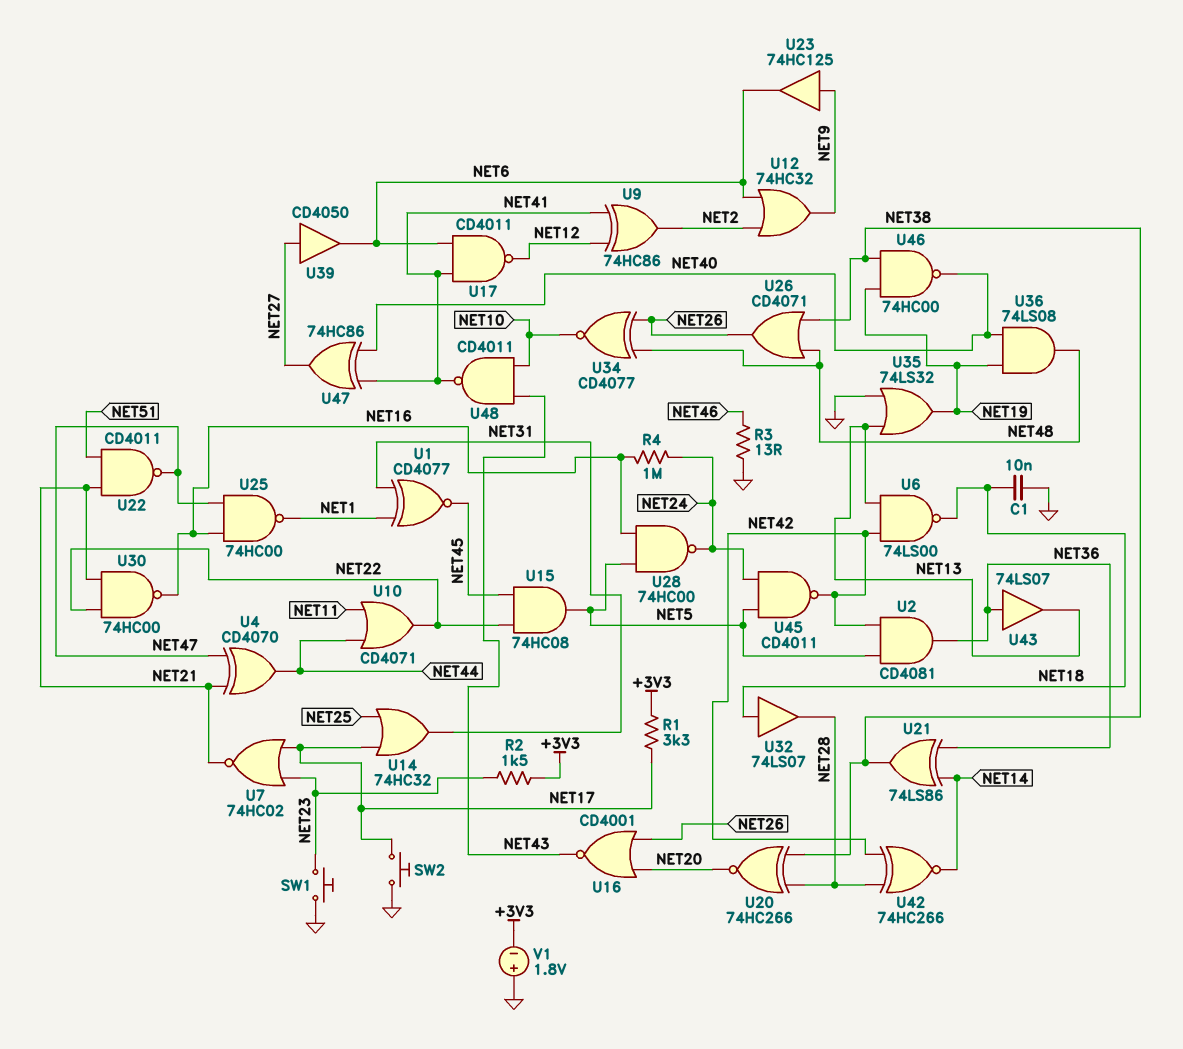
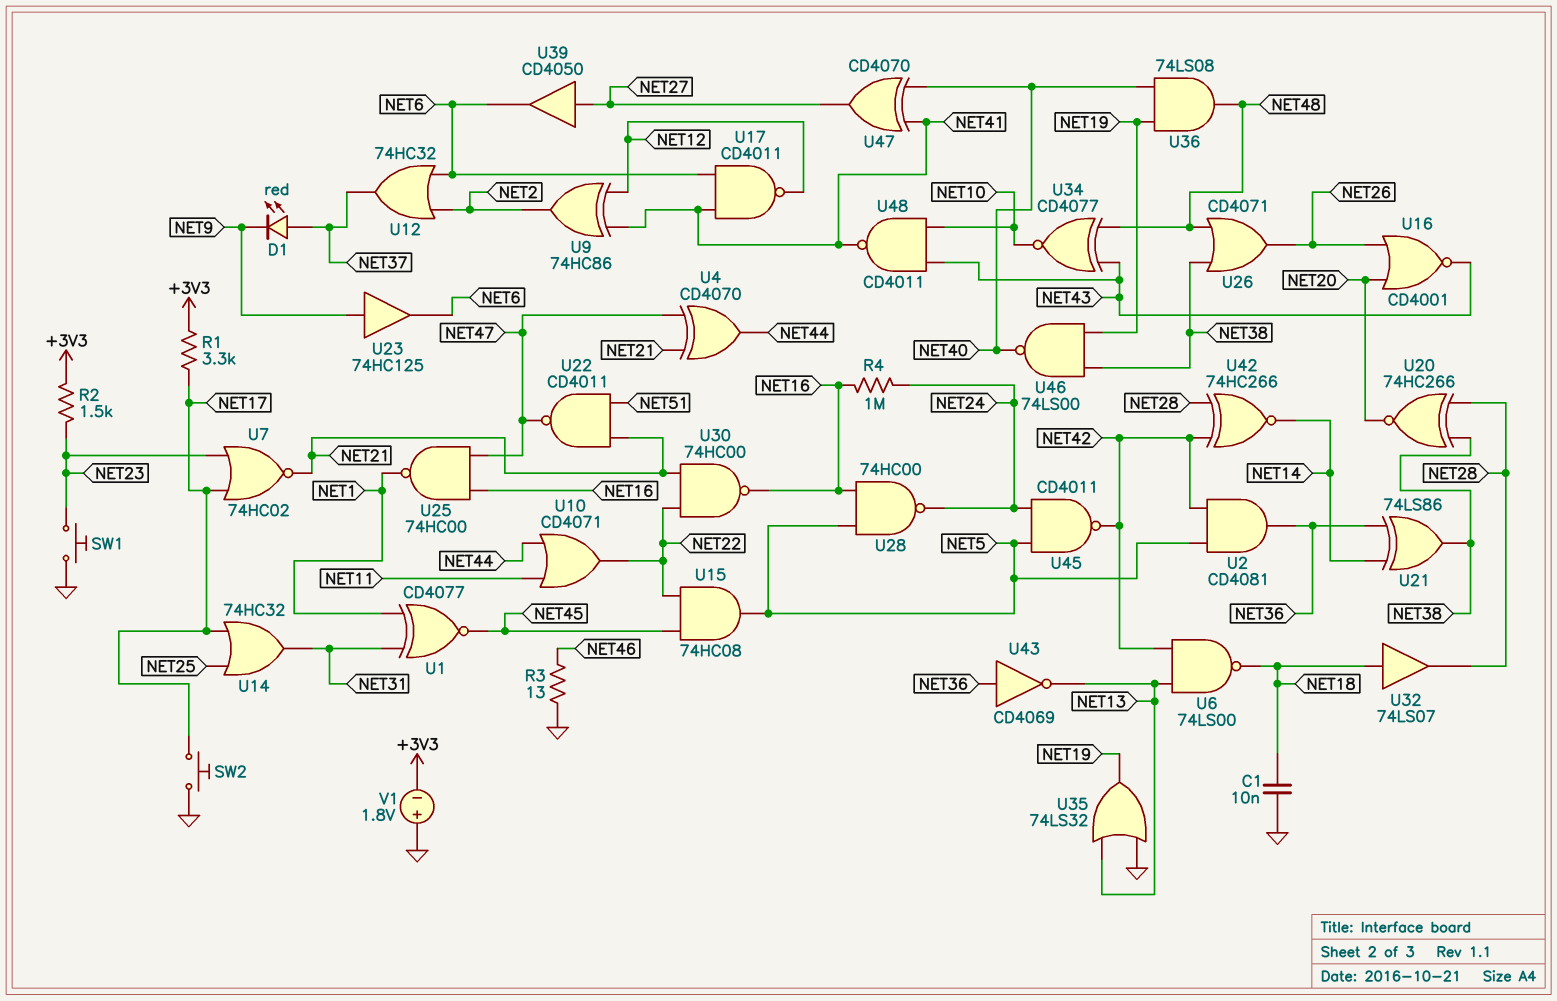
D1: none -> LED red (A NET37, K NET9)
U12: OR 74HC32 (in NET2, in NET6, out NET9) -> OR 74HC32 (in NET2, in NET6, out NET37)
U34: XNOR CD4077 (in NET26, in NET48, out NET10) -> XNOR CD4077 (in NET43, in NET48, out NET10)
U43: buffer 74LS07 (in NET36, out NET13) -> NOT CD4069 (in NET36, out NET13)
U46: NAND 74HC00 (in NET19, in NET38, out NET40) -> NAND 74LS00 (in NET19, in NET38, out NET40)
U47: XOR 74HC86 (in NET40, in NET41, out NET27) -> XOR CD4070 (in NET40, in NET41, out NET27)

